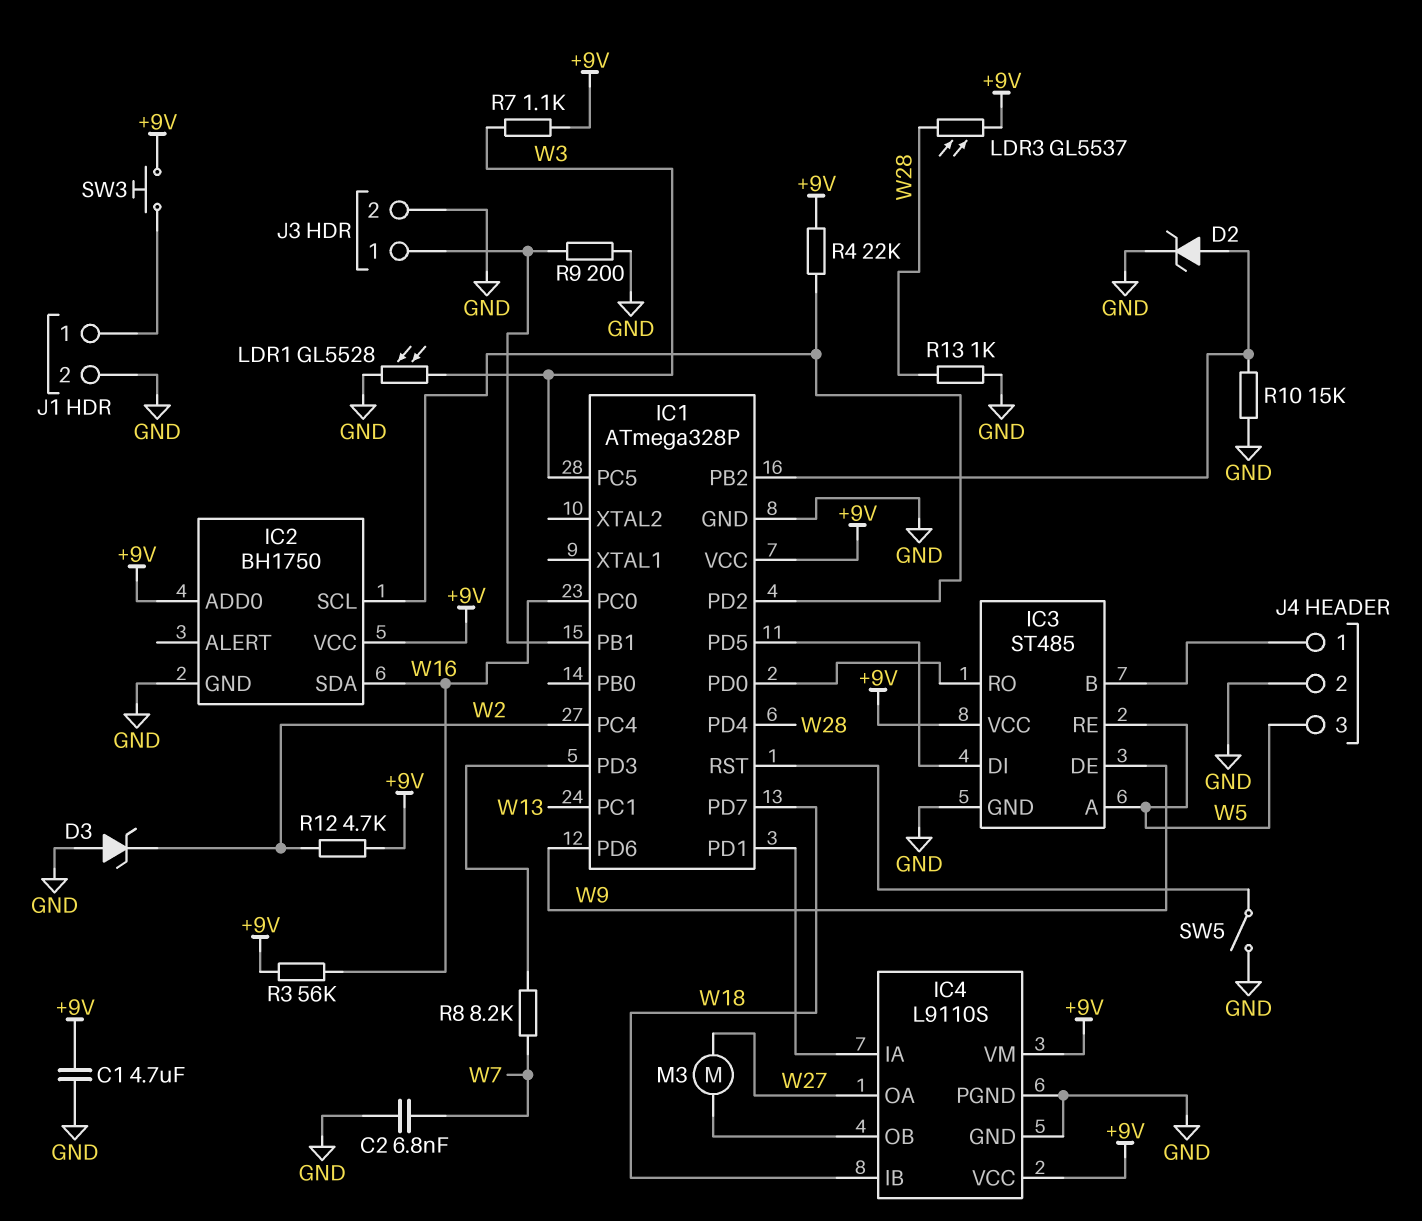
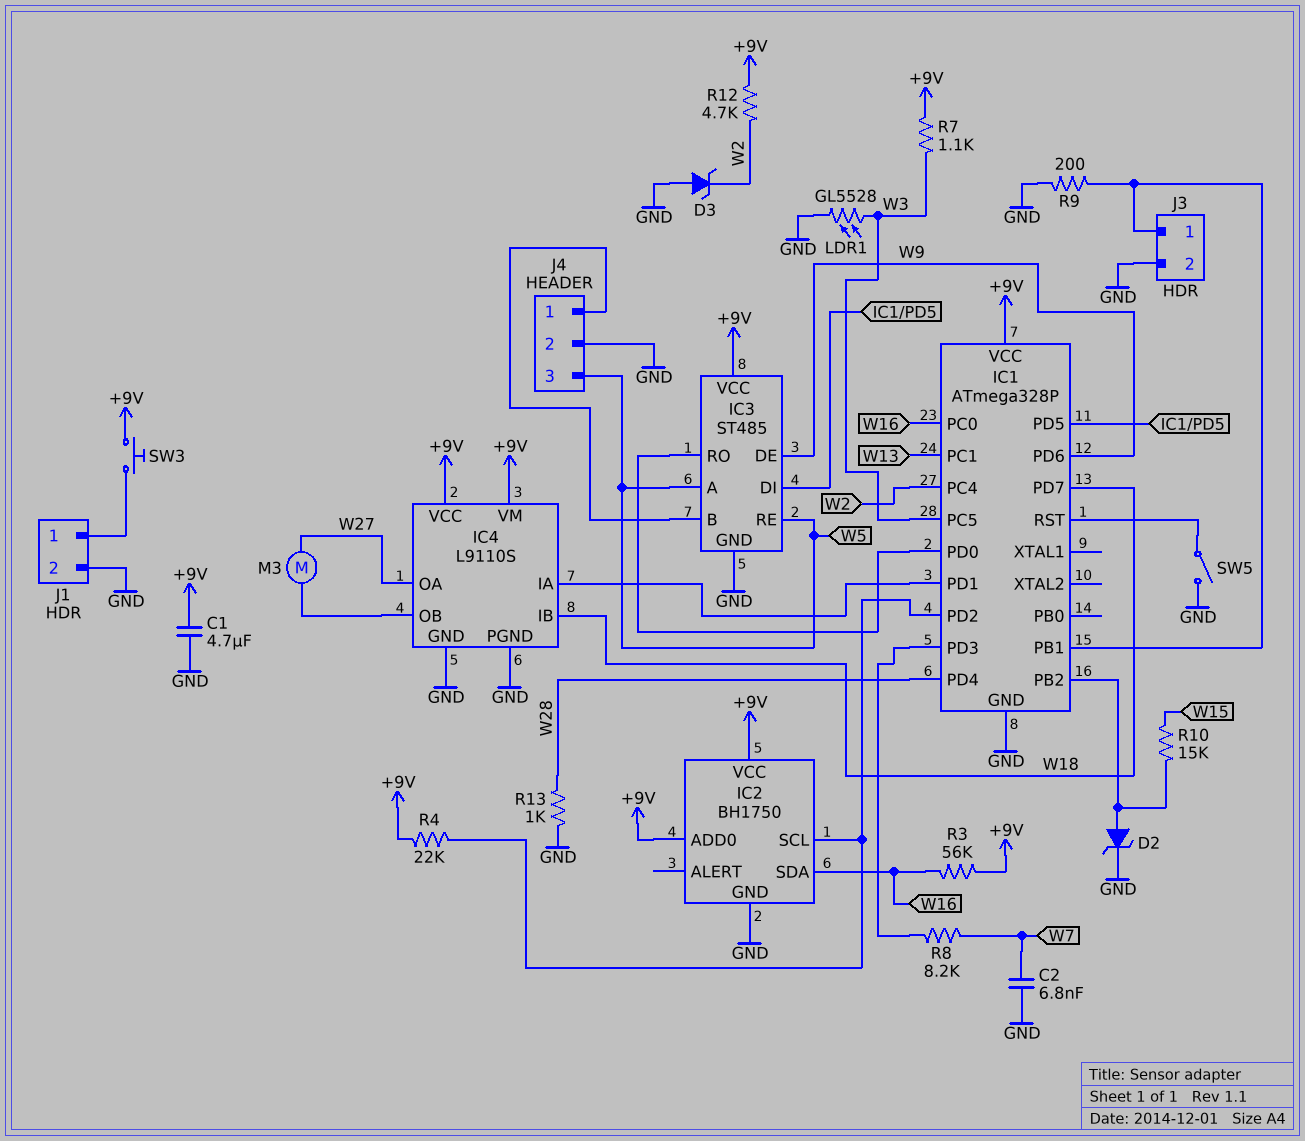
LDR3: GL5537 (+9V, W28) -> none
R10: 15k (GND, IC1/PB2) -> 15k (IC1/PB2, W15)

